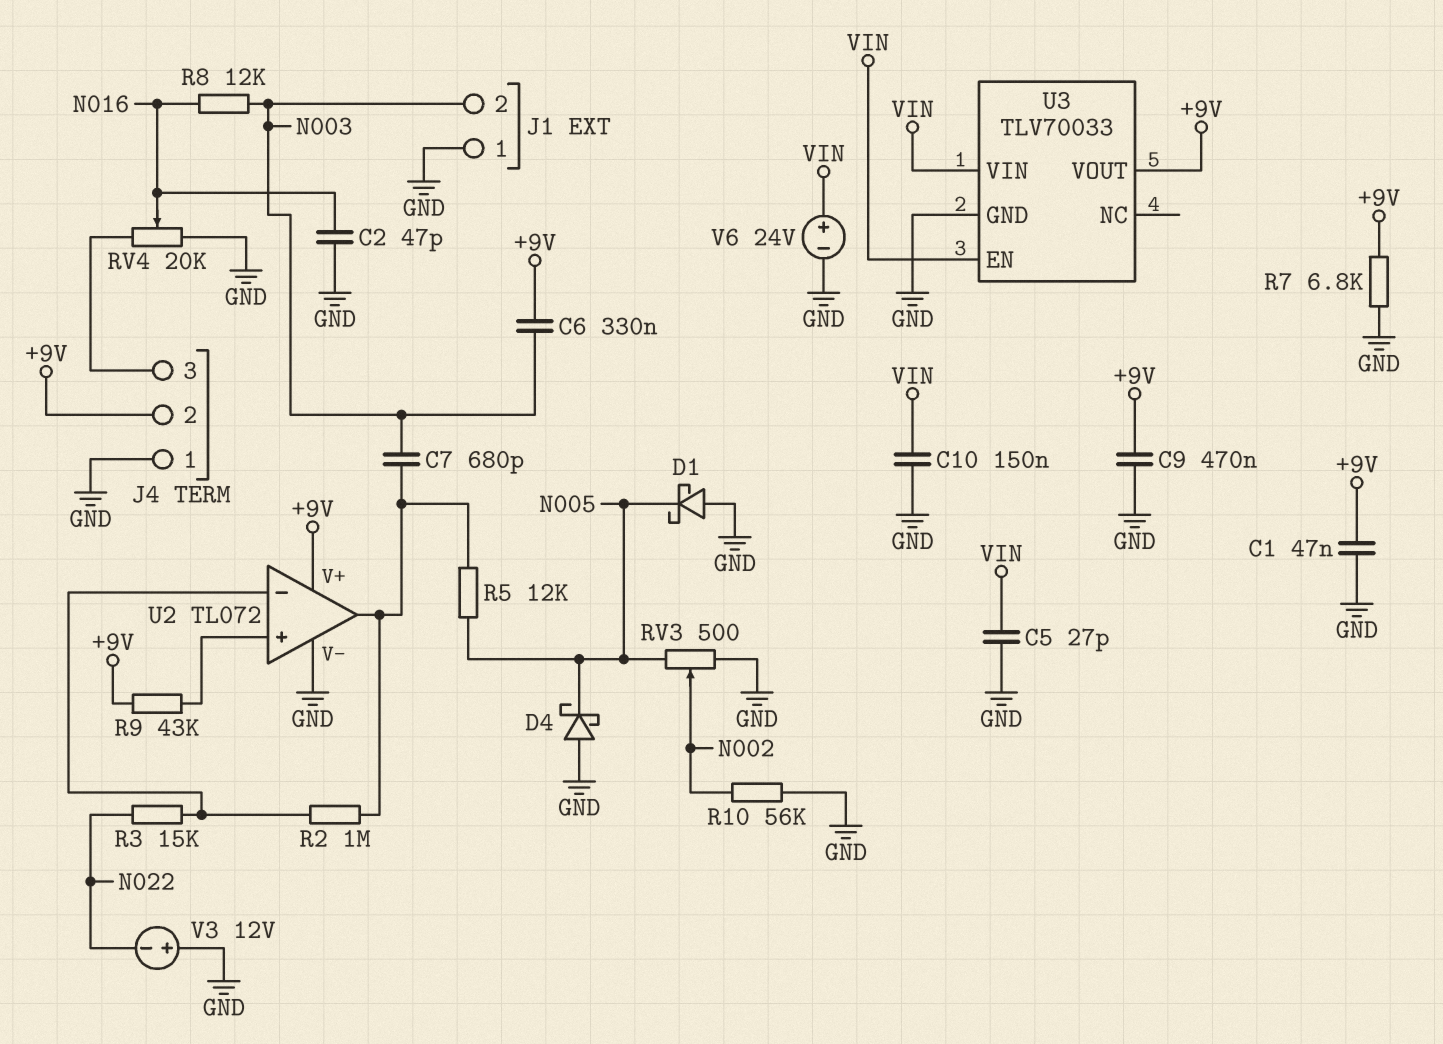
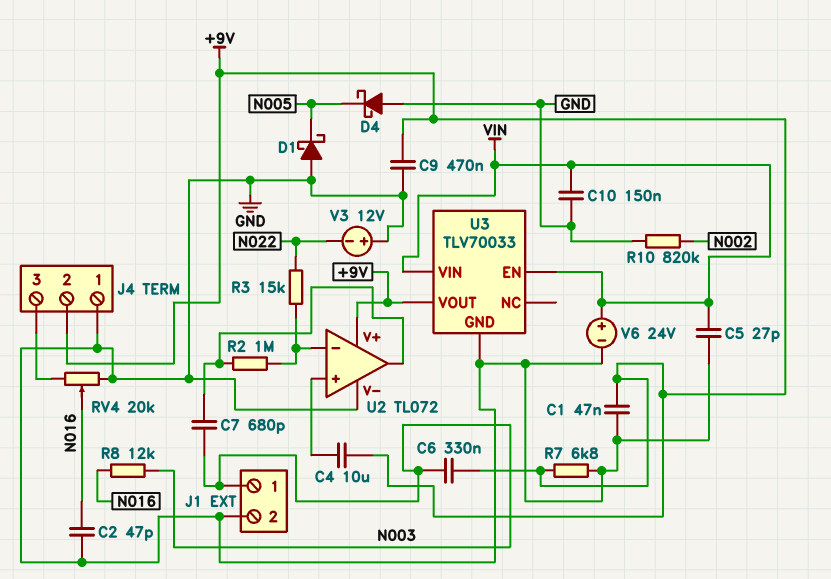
C4: none -> 10uF (+9V, U2/in+)
J1 pin 1: GND -> N003
J1 pin 2: N003 -> GND
R5: 12k (N005, U2/out) -> none
R9: 43k (+9V, U2/in+) -> none
R10: 56k (GND, N002) -> 820k (GND, N002)
RV3: 500 (GND, N005, wiper N002) -> none

